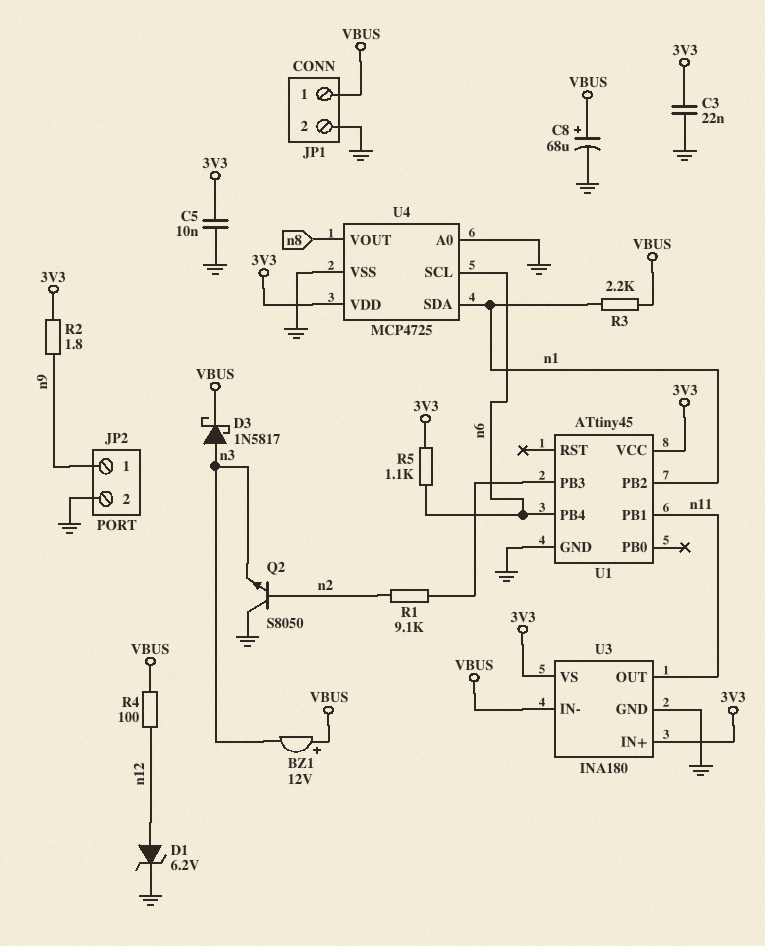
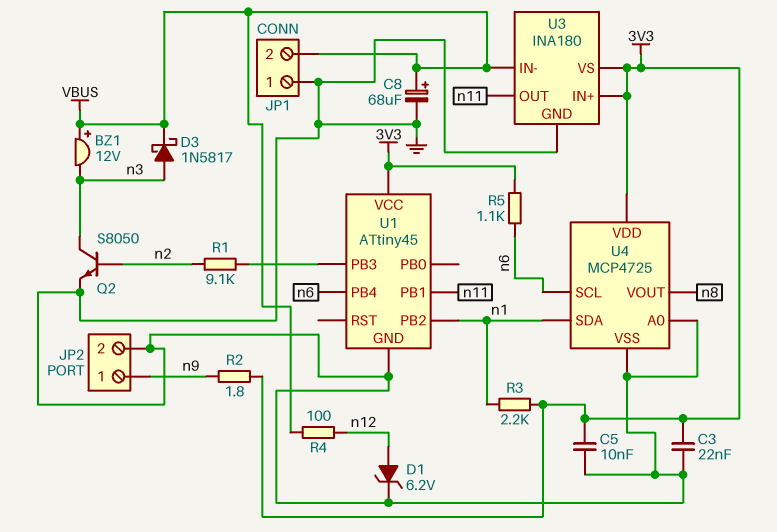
JP1 pin 1: VBUS -> GND
JP1 pin 2: GND -> VBUS
Q2: NPN S8050 (B n2, C GND, E n3) -> NPN S8050 (B n2, C n3, E GND)
R3: 2.2k (VBUS, n1) -> 2.2k (3V3, n1)

